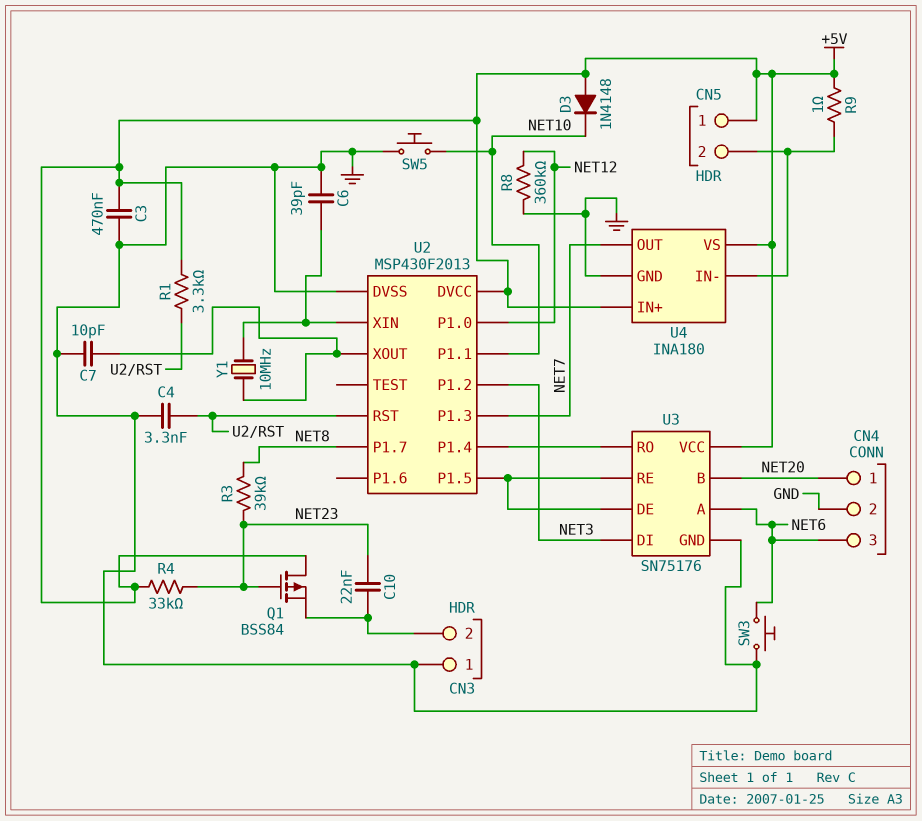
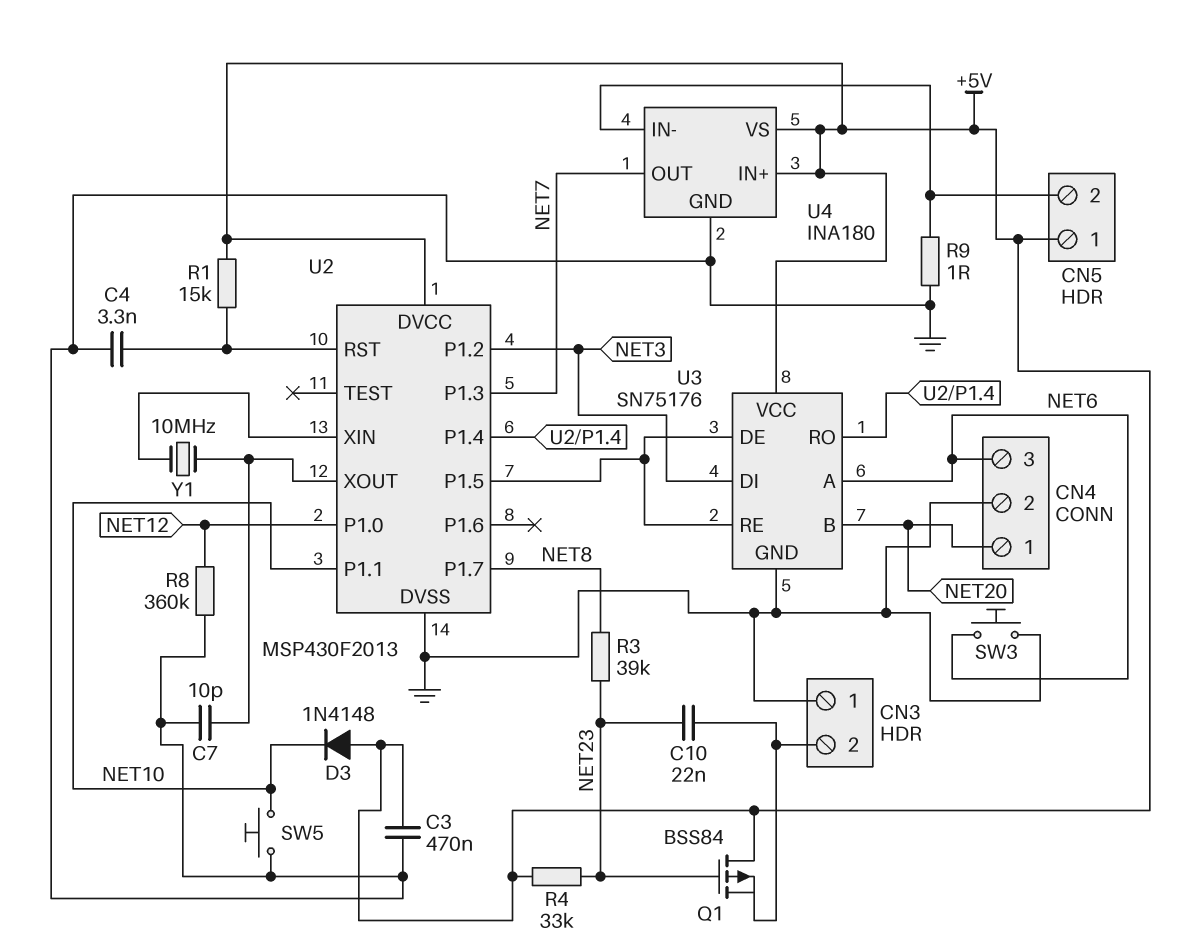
C6: 39pF (GND, U2/XIN) -> none
R1: 3.3k (+5V, U2/RST) -> 15k (+5V, U2/RST)
R9: 1 (+5V, CN5/2) -> 1 (CN5/2, GND)

